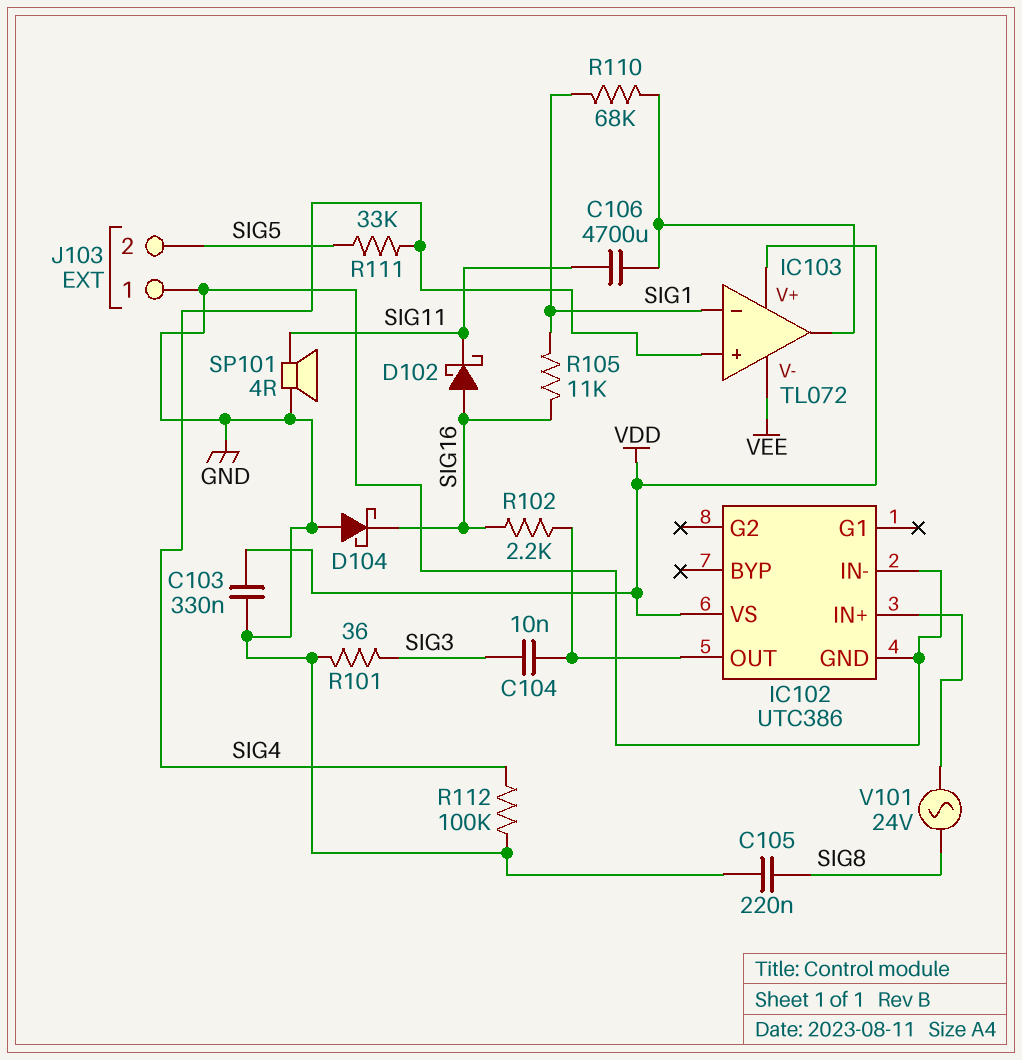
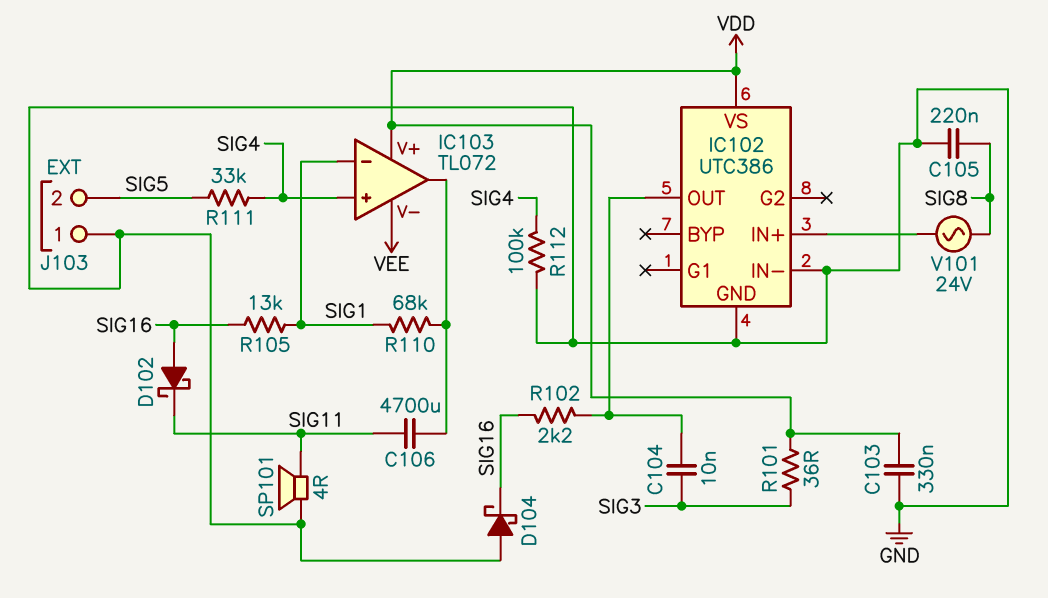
R101: 36 (GND, SIG3) -> 36 (SIG3, VDD)
R105: 11k (SIG1, SIG16) -> 13k (SIG1, SIG16)

